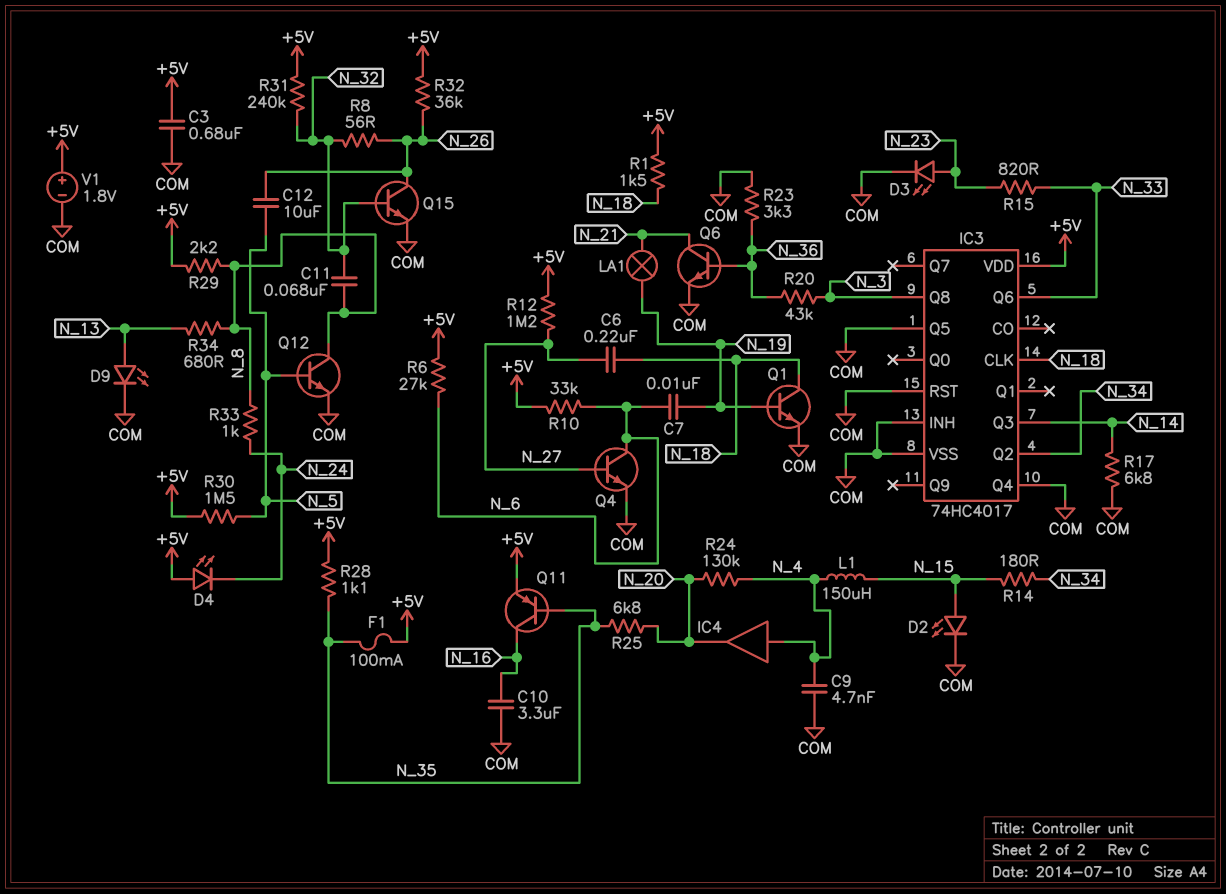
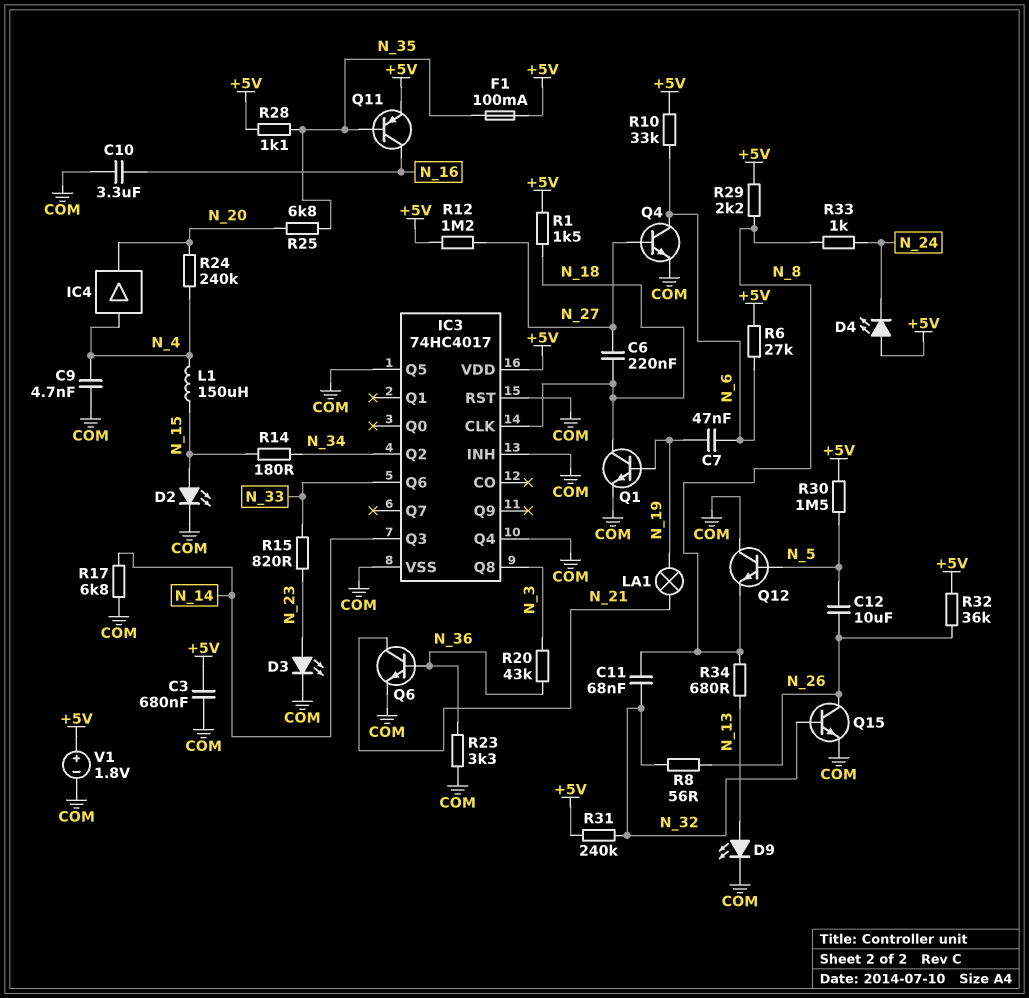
C7: 10nF (N_6, N_19) -> 47nF (N_6, N_19)
Q12: NPN (B N_5, C N_8, E COM) -> NPN (B N_5, C COM, E N_8)
R24: 130k (N_4, N_20) -> 240k (N_4, N_20)

